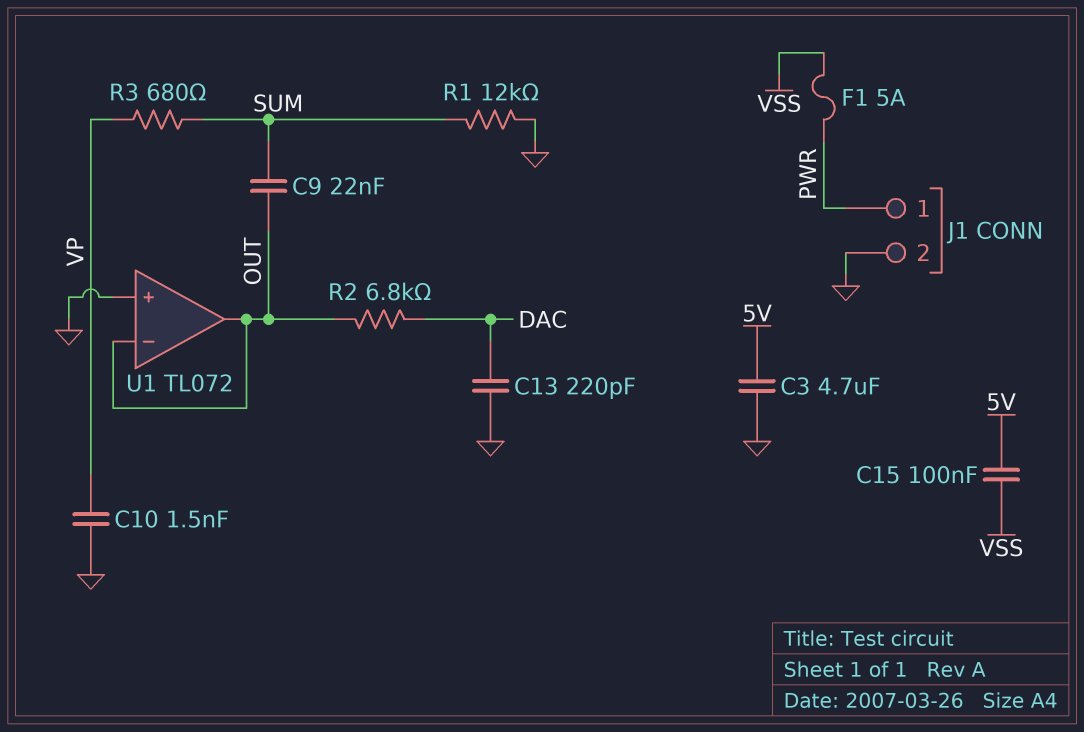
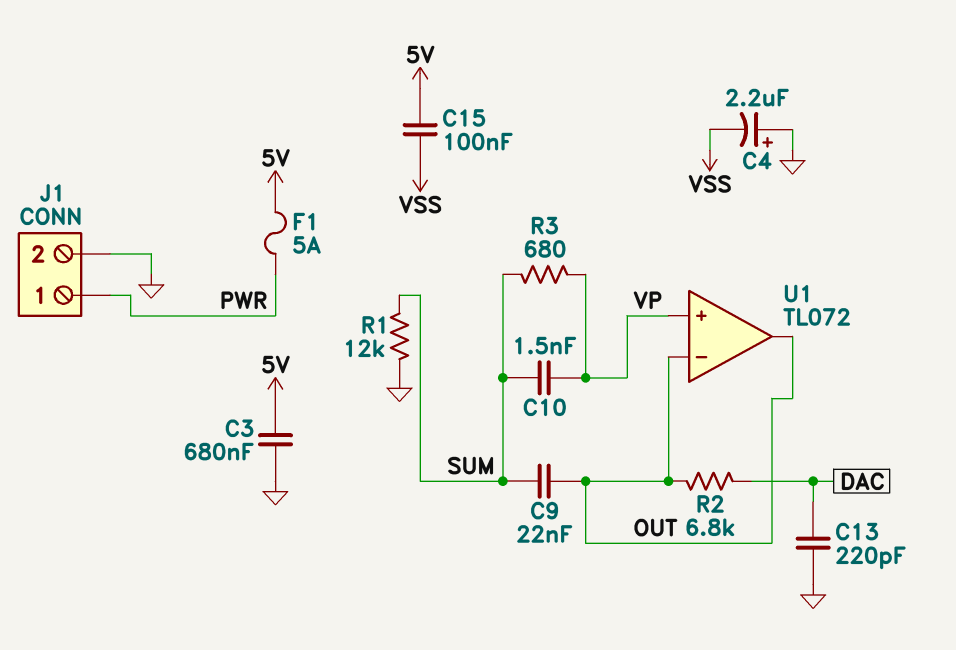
C3: 4.7uF (5V, GND) -> 680nF (5V, GND)
C4: none -> 2.2uF (plus GND, minus VSS)
C10: 1.5nF (GND, VP) -> 1.5nF (SUM, VP)
F1: 5A (PWR, VSS) -> 5A (5V, PWR)
U1 pin in+: GND -> VP

